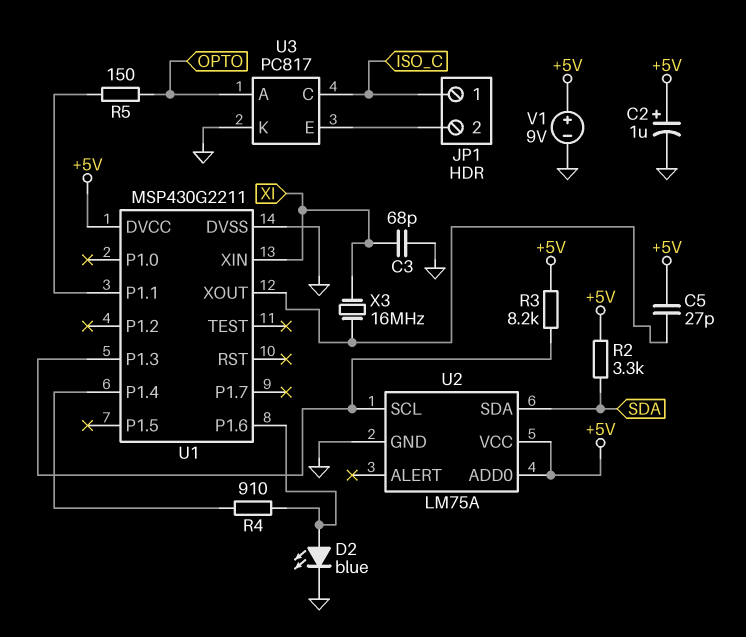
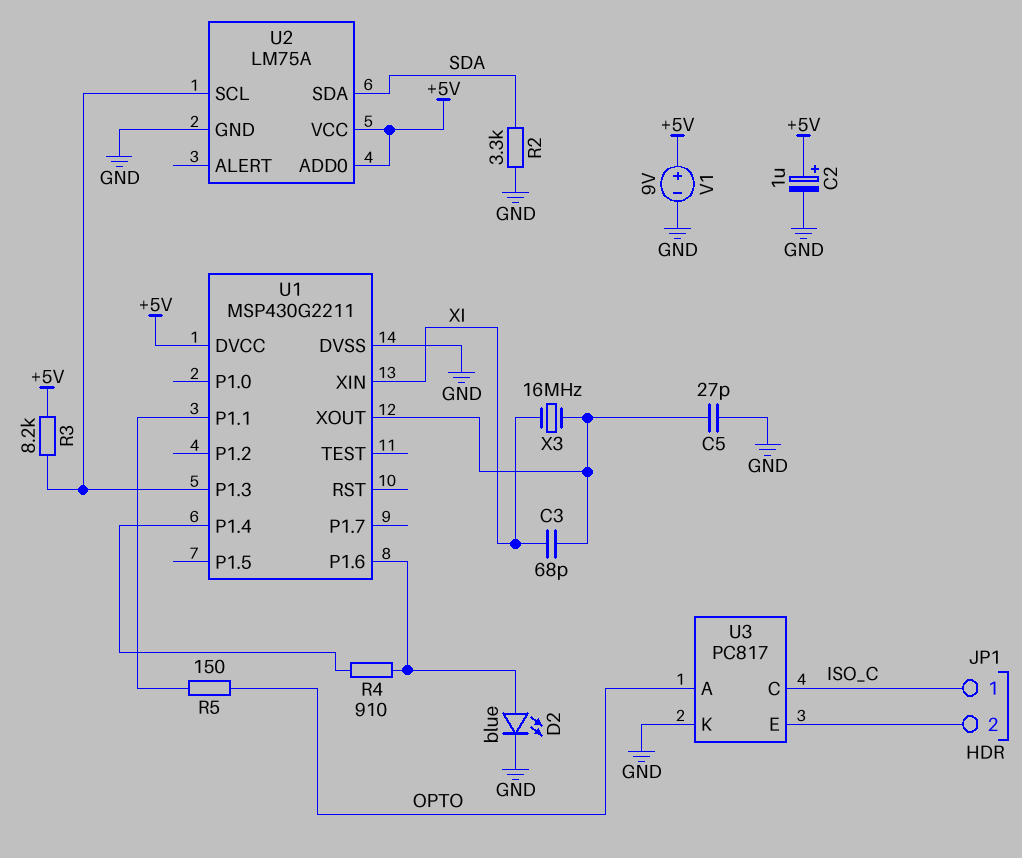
C3: 68pF (GND, XI) -> 68pF (U1/XOUT, XI)
C5: 27pF (+5V, U1/XOUT) -> 27pF (GND, U1/XOUT)
R2: 3.3k (+5V, SDA) -> 3.3k (GND, SDA)

